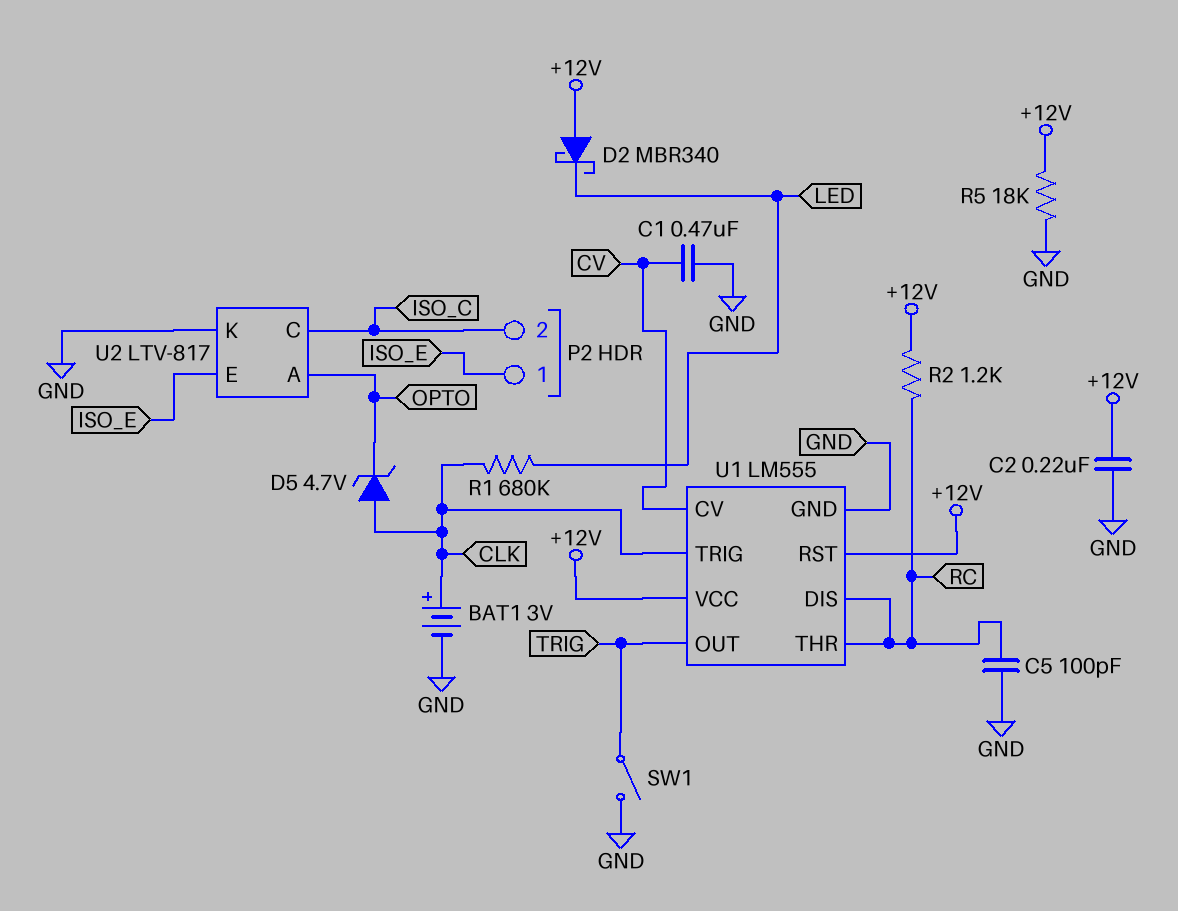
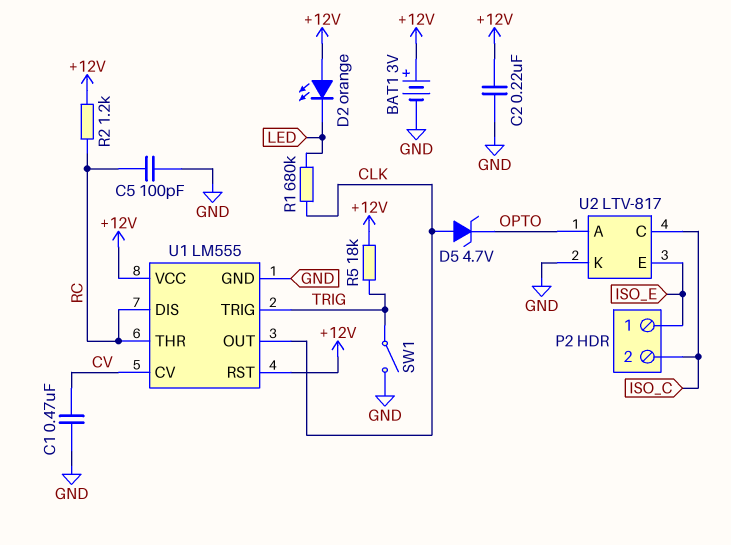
BAT1: 3V (plus CLK, minus GND) -> 3V (plus +12V, minus GND)
D2: schottky MBR340 (A +12V, K LED) -> LED orange (A +12V, K LED)
R5: 18k (+12V, GND) -> 18k (+12V, TRIG)
U1 pin OUT: TRIG -> CLK
U1 pin TRIG: CLK -> TRIG

